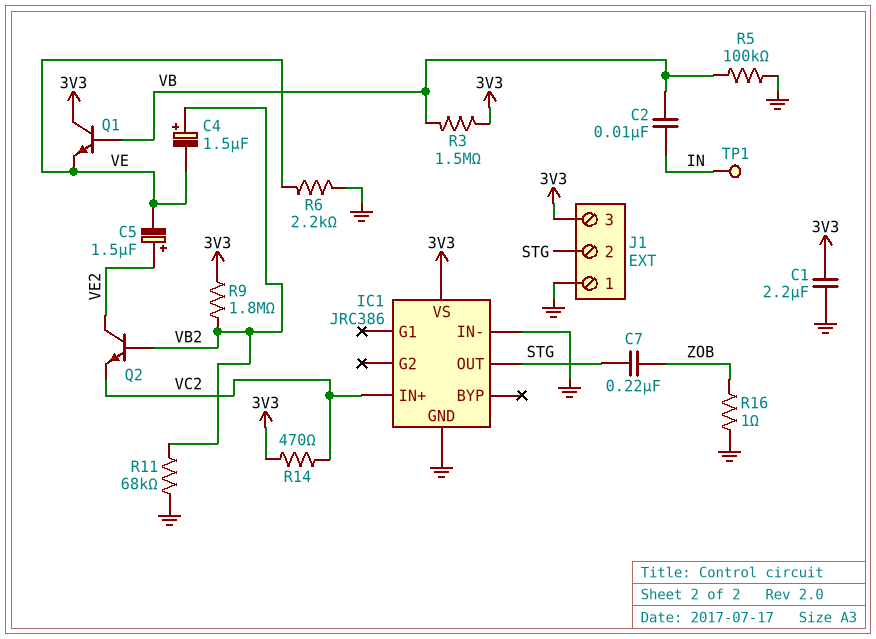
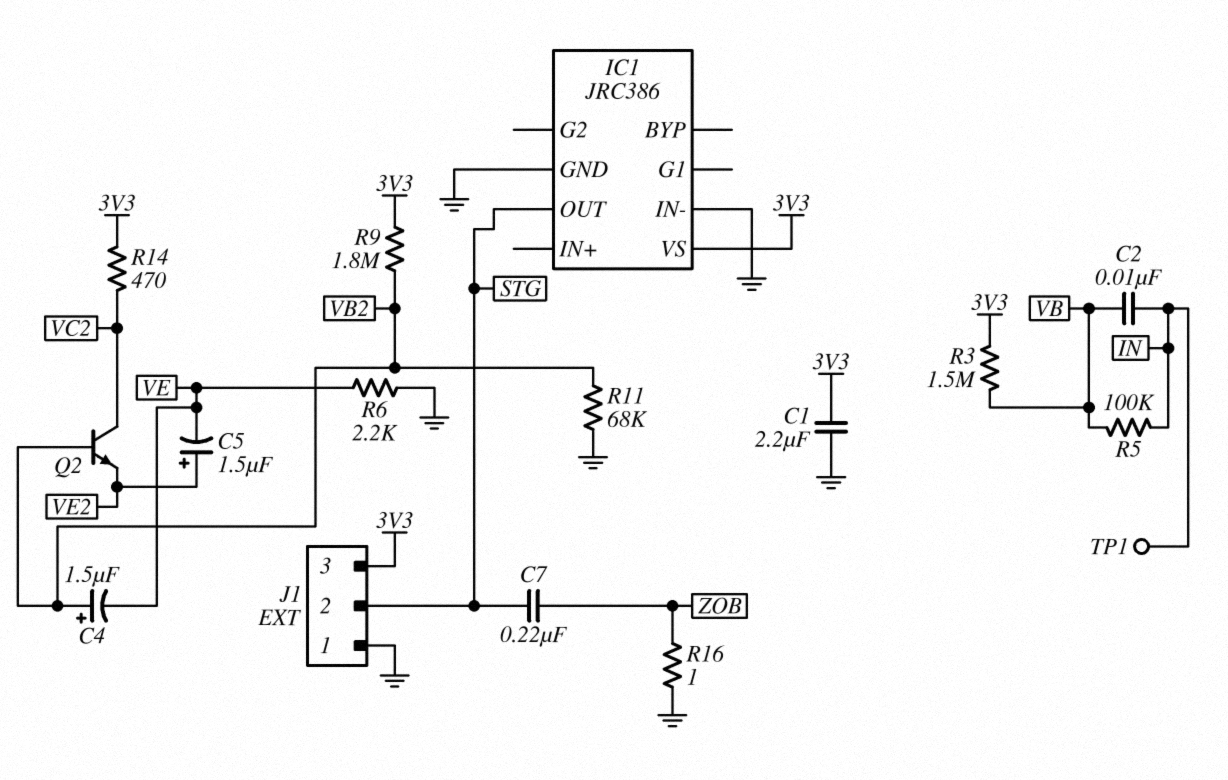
IC1 pin IN+: VC2 -> none
Q1: NPN (B VB, C 3V3, E VE) -> none
Q2: NPN (B VB2, C VE2, E VC2) -> NPN (B VB2, C VC2, E VE2)
R5: 100k (GND, VB) -> 100k (IN, VB)

